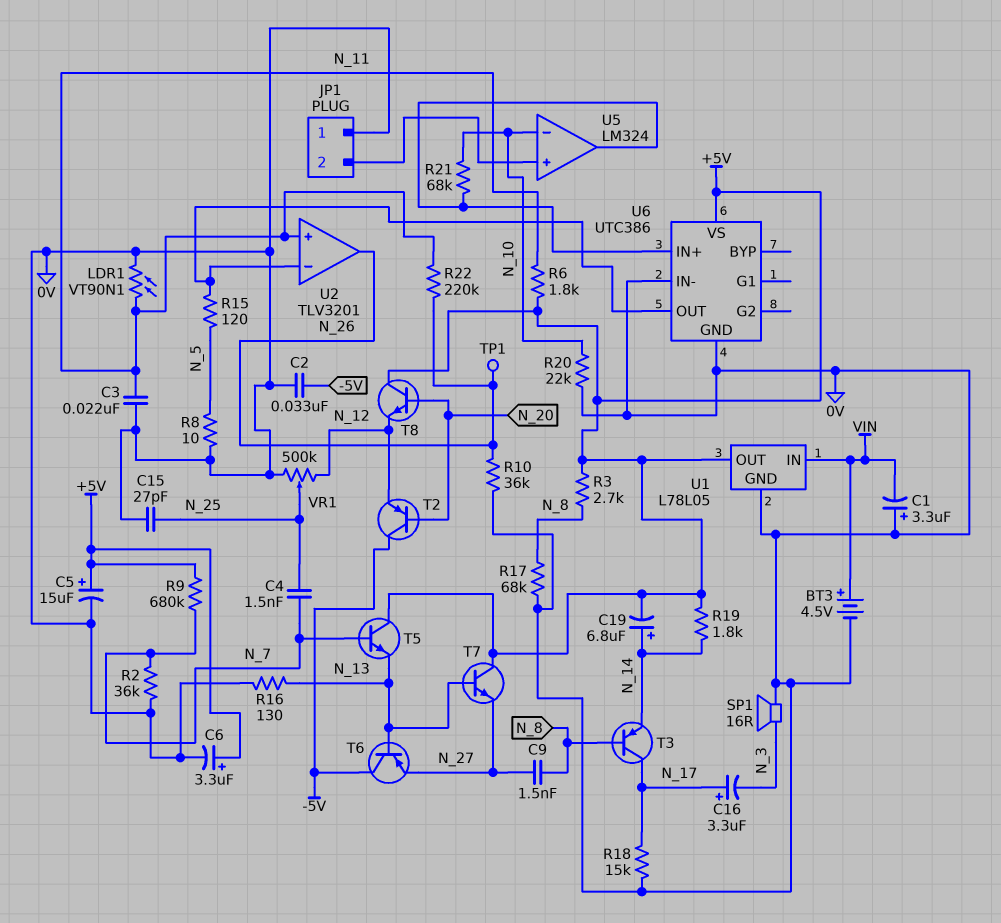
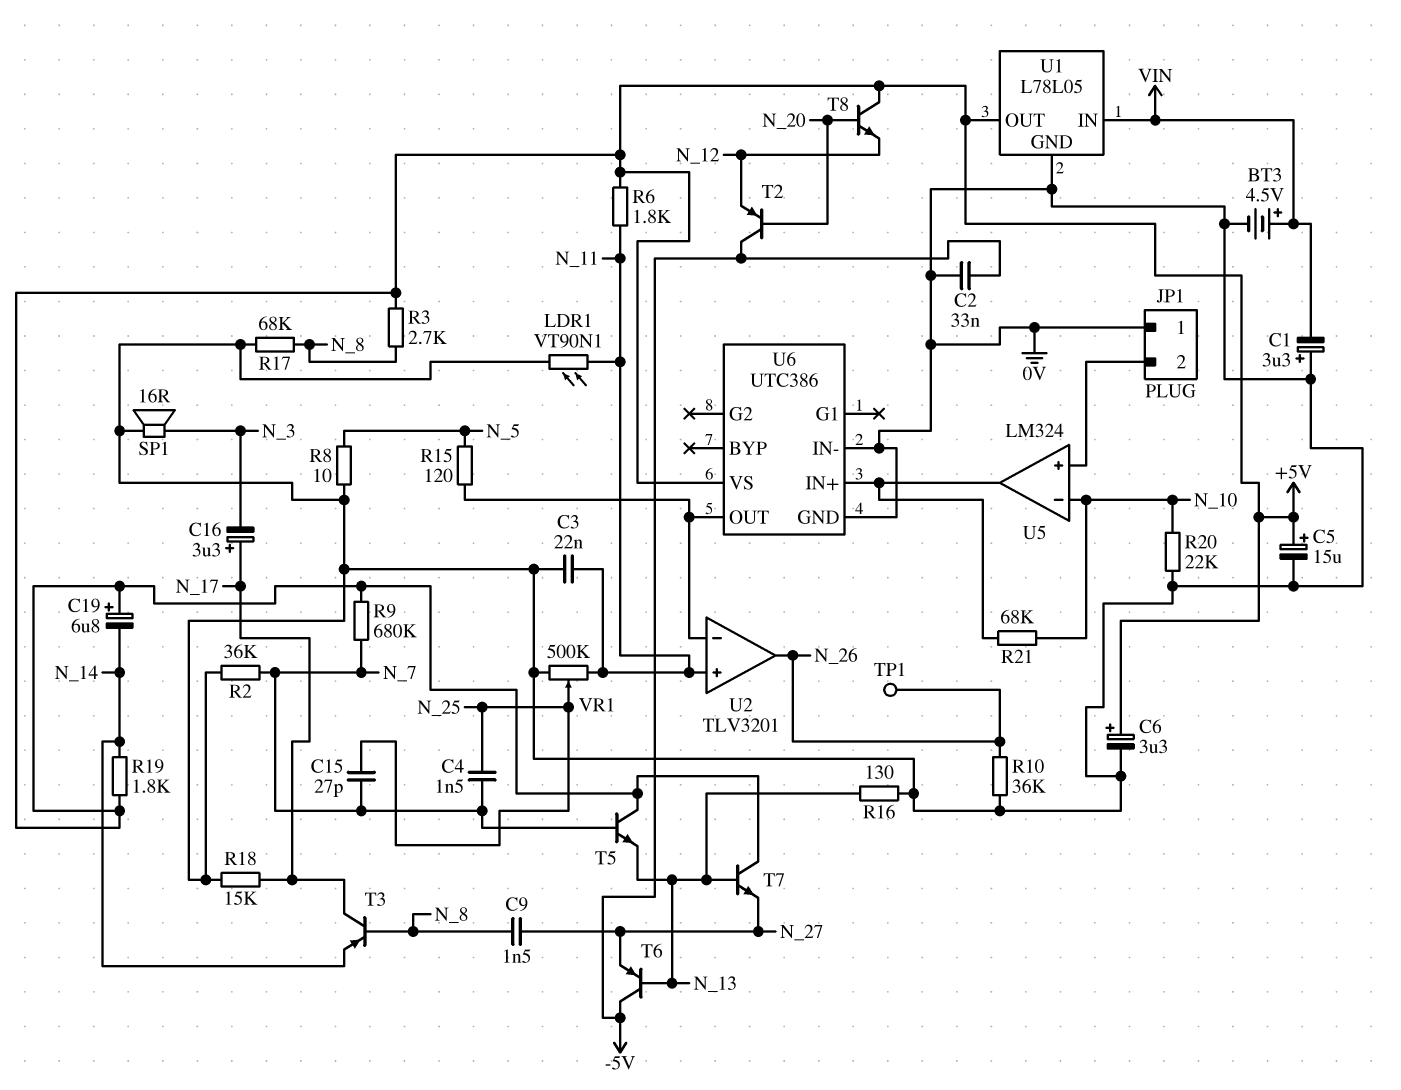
C15: 27pF (0V, N_25) -> 27pF (N_7, N_25)
C19: 6.8uF (plus N_14, minus +5V) -> 6.8uF (plus +5V, minus N_14)
R22: 220k (N_11, N_26) -> none
VR1: 500k (0V, N_12, wiper N_25) -> 500k (0V, N_11, wiper N_25)

